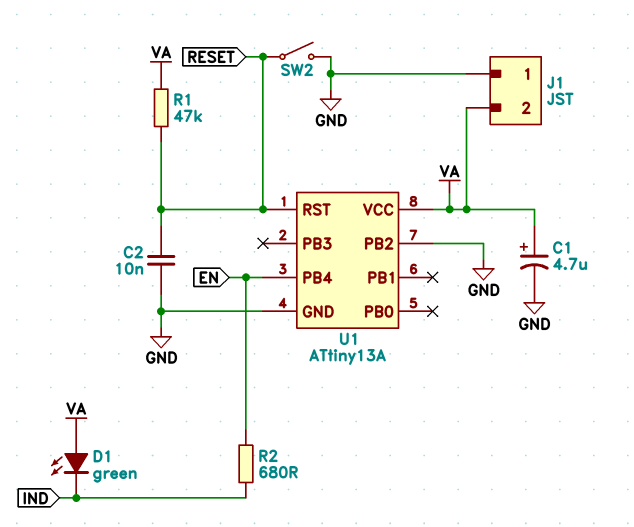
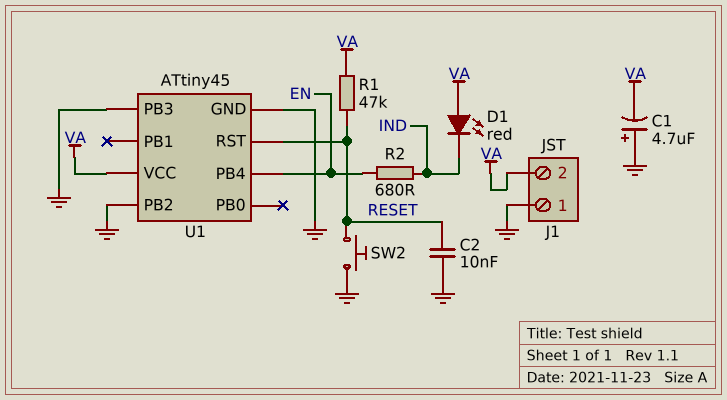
C1: 4.7uF (plus VA, minus GND) -> 4.7uF (plus GND, minus VA)
D1: LED green (A VA, K IND) -> LED red (A VA, K IND)
SW2: switch (GND, RESET) -> button (GND, RESET)
U1: ATtiny13A -> ATtiny45
U1 pin PB3: none -> GND

